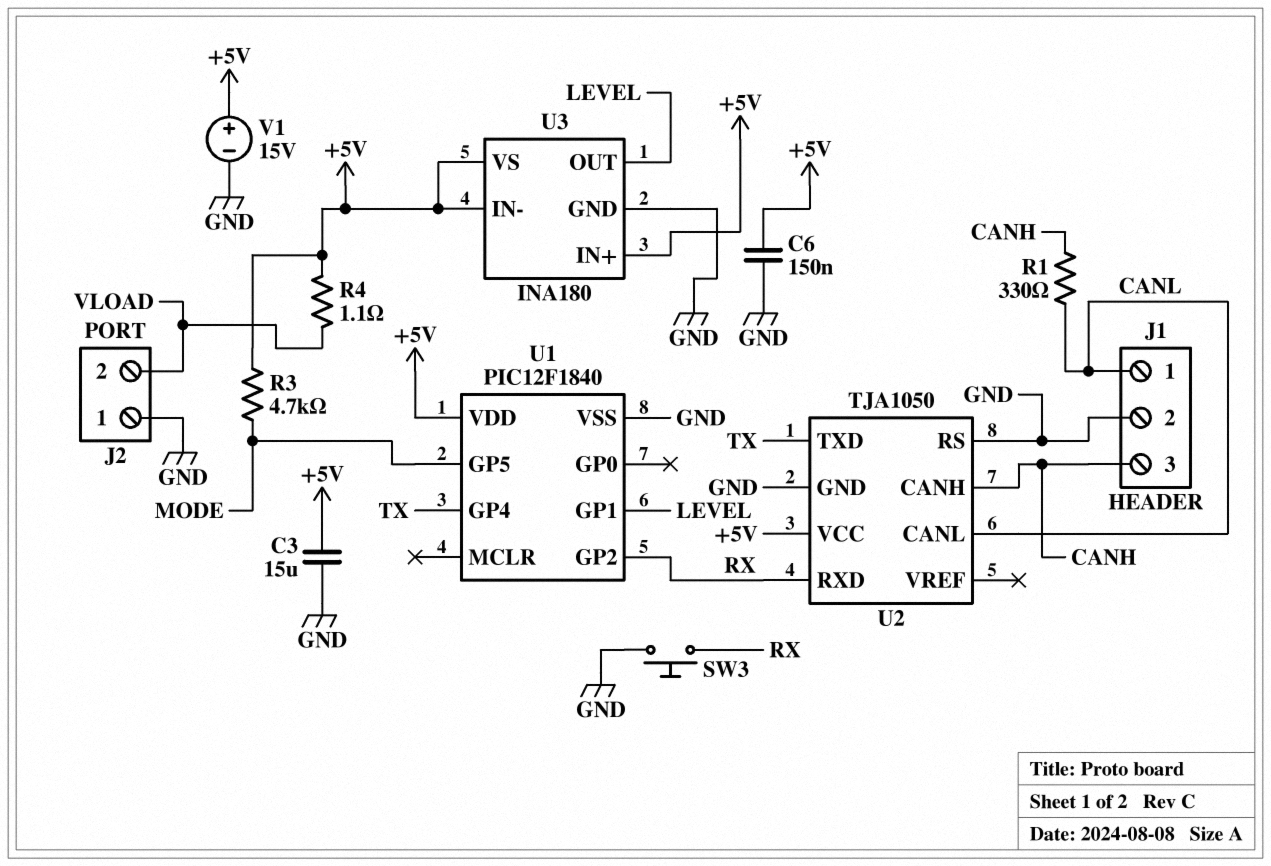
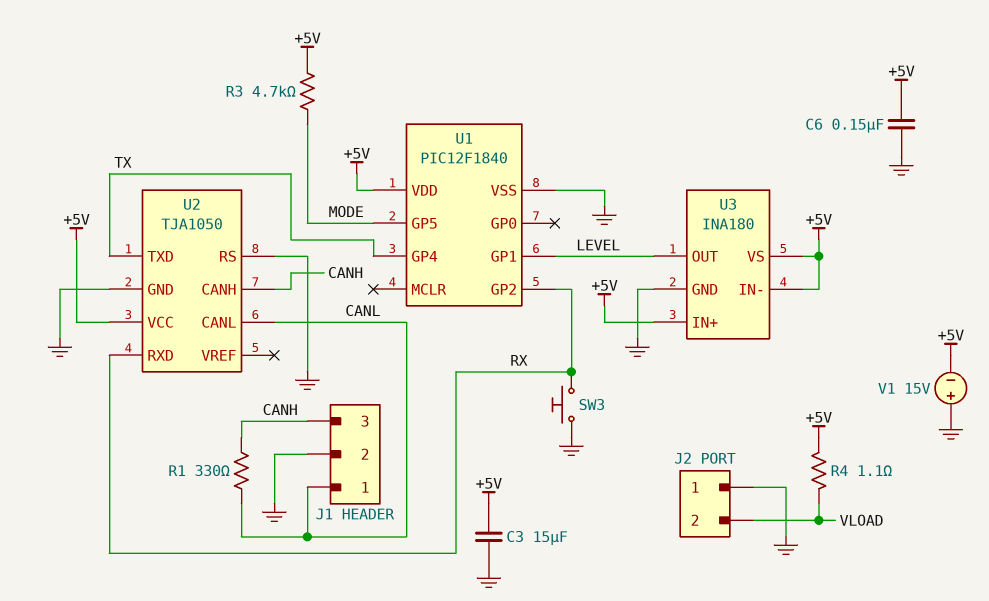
V1: 15V (plus +5V, minus GND) -> 15V (plus GND, minus +5V)

